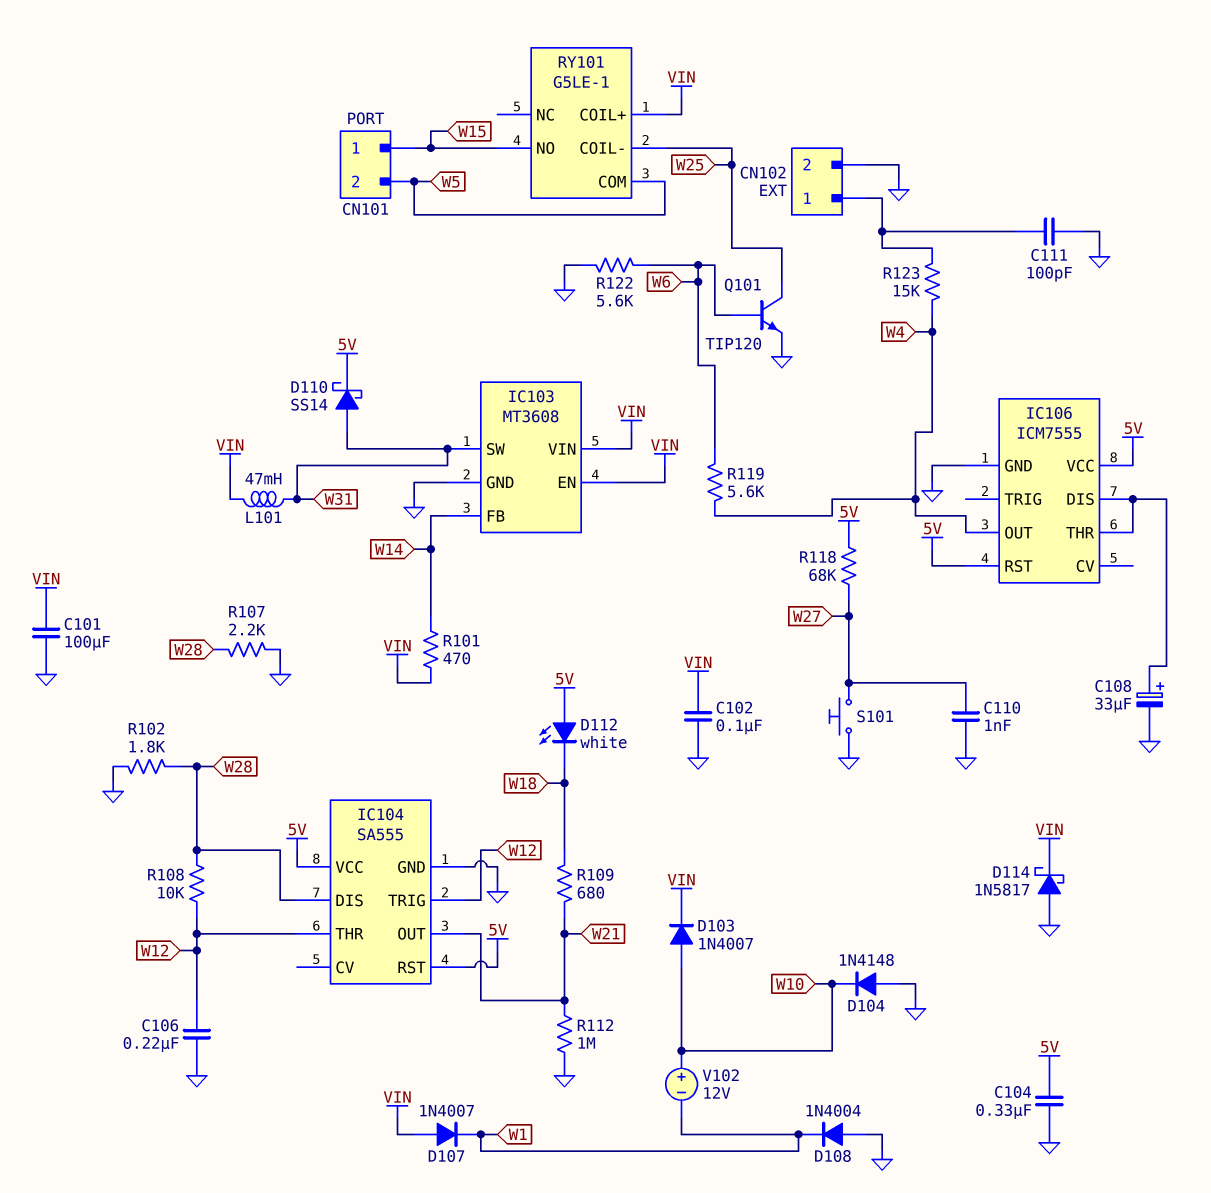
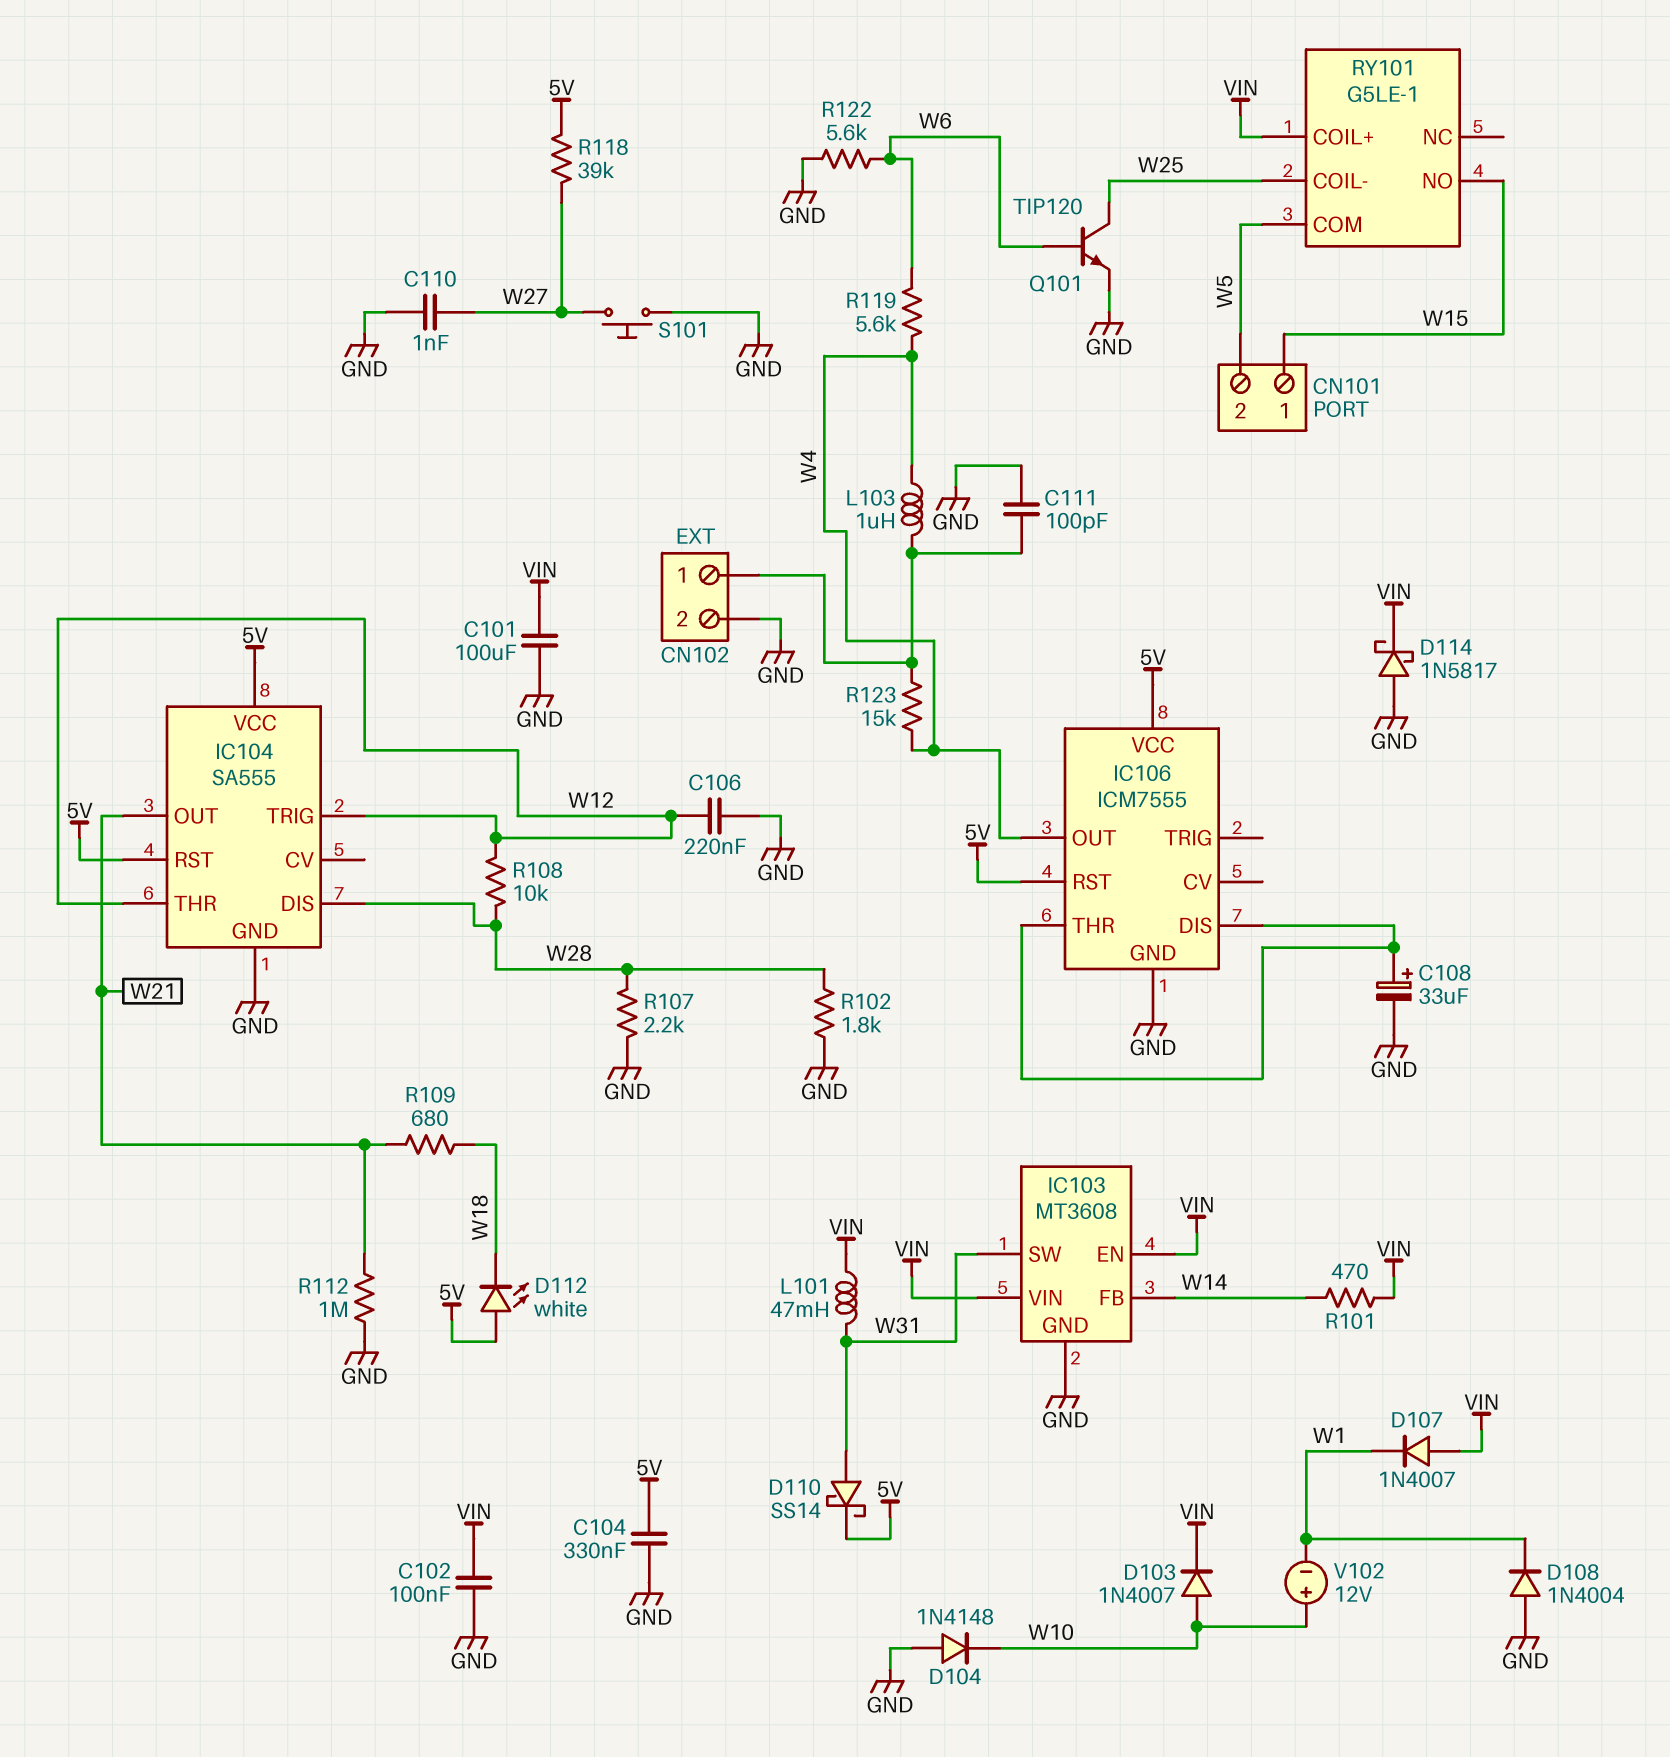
L103: none -> 1uH (CN102/1, W4)
R118: 68k (5V, W27) -> 39k (5V, W27)

